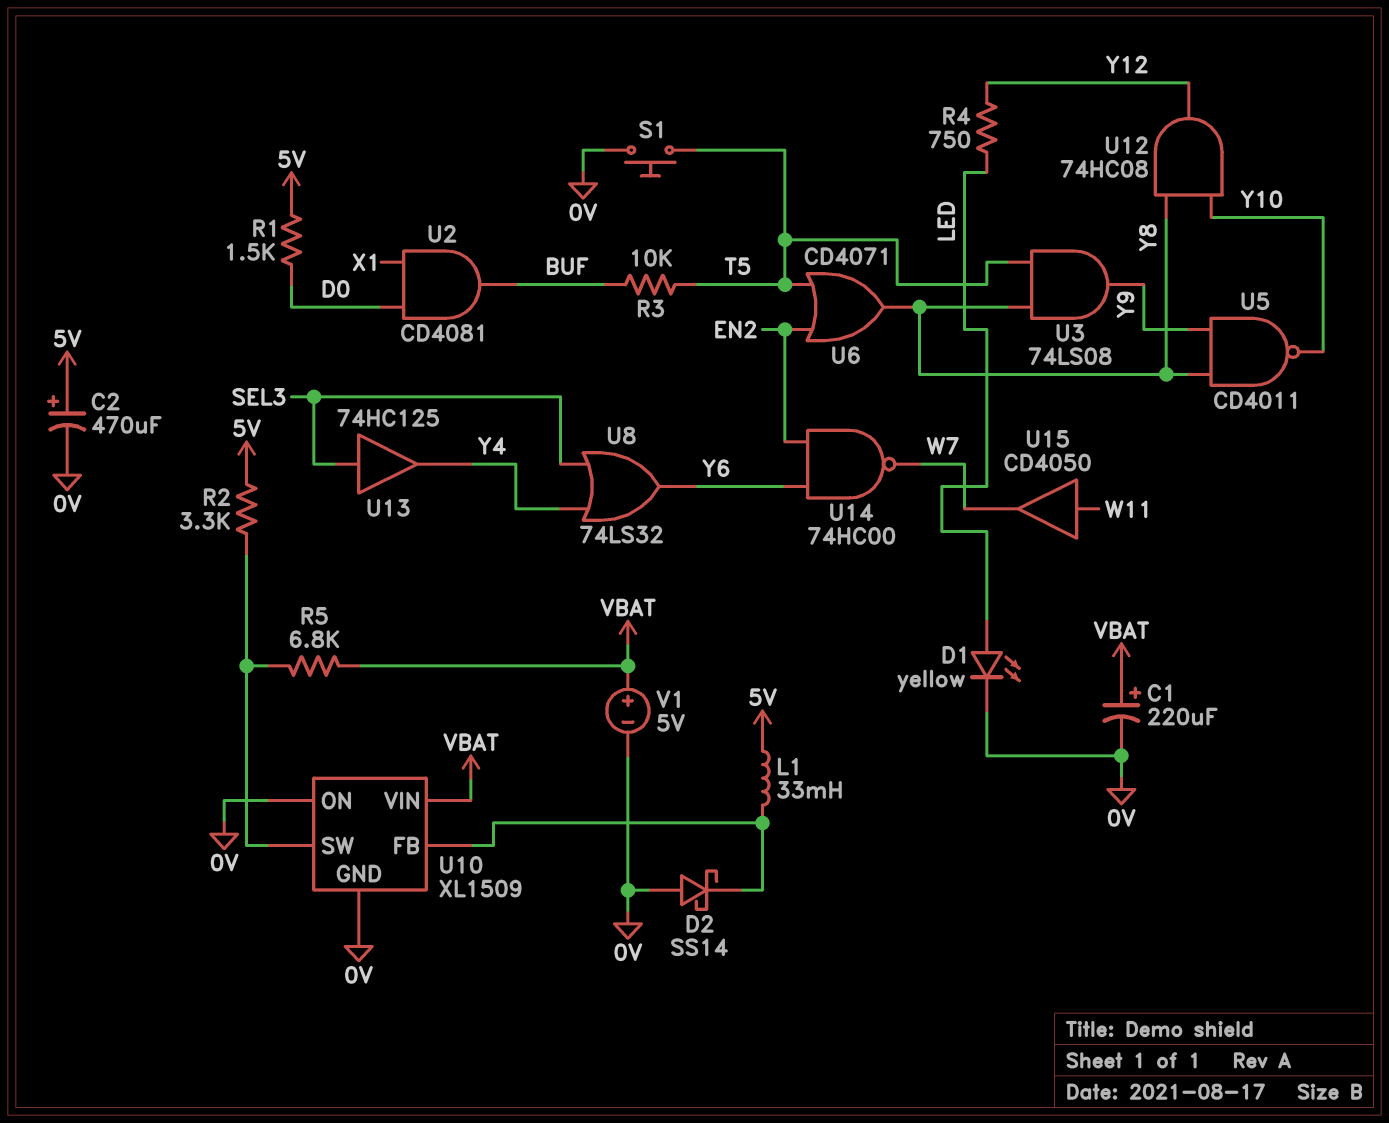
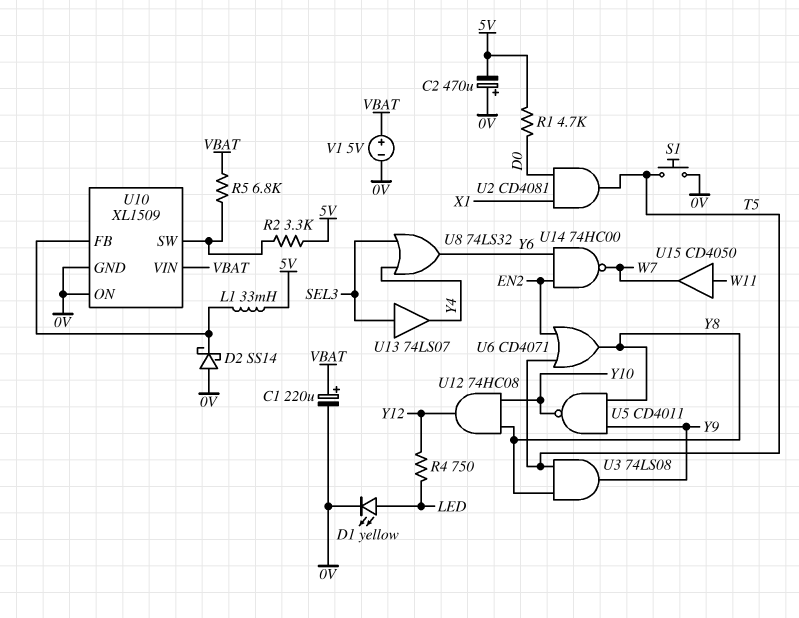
C2: 470uF (plus 5V, minus 0V) -> 470uF (plus 0V, minus 5V)
R1: 1.5k (5V, D0) -> 4.7k (5V, D0)
R3: 10k (BUF, T5) -> none
U2: AND CD4081 (in D0, in X1, out BUF) -> AND CD4081 (in D0, in X1, out T5)
U13: buffer 74HC125 (in SEL3, out Y4) -> buffer 74LS07 (in SEL3, out Y4)

